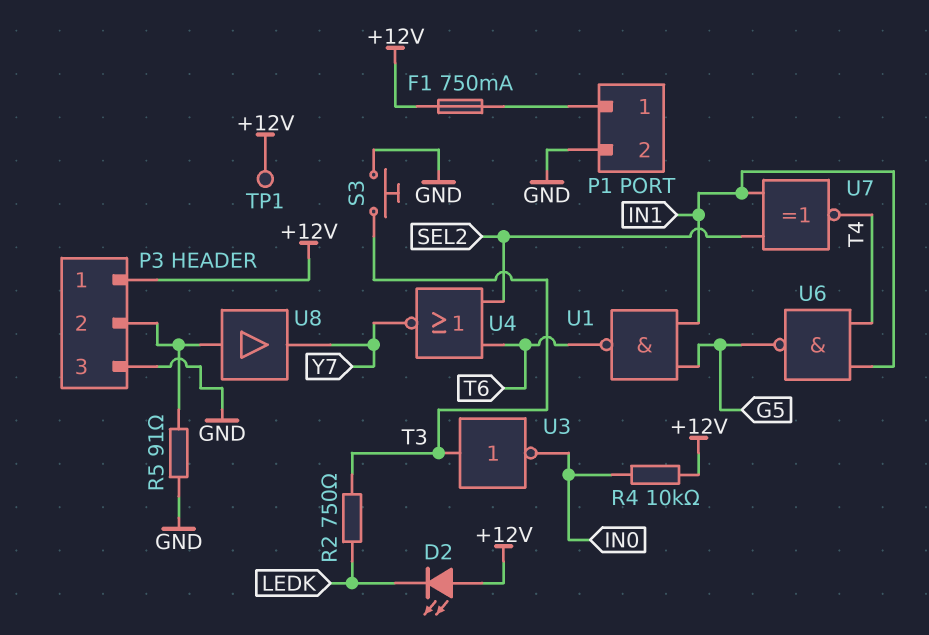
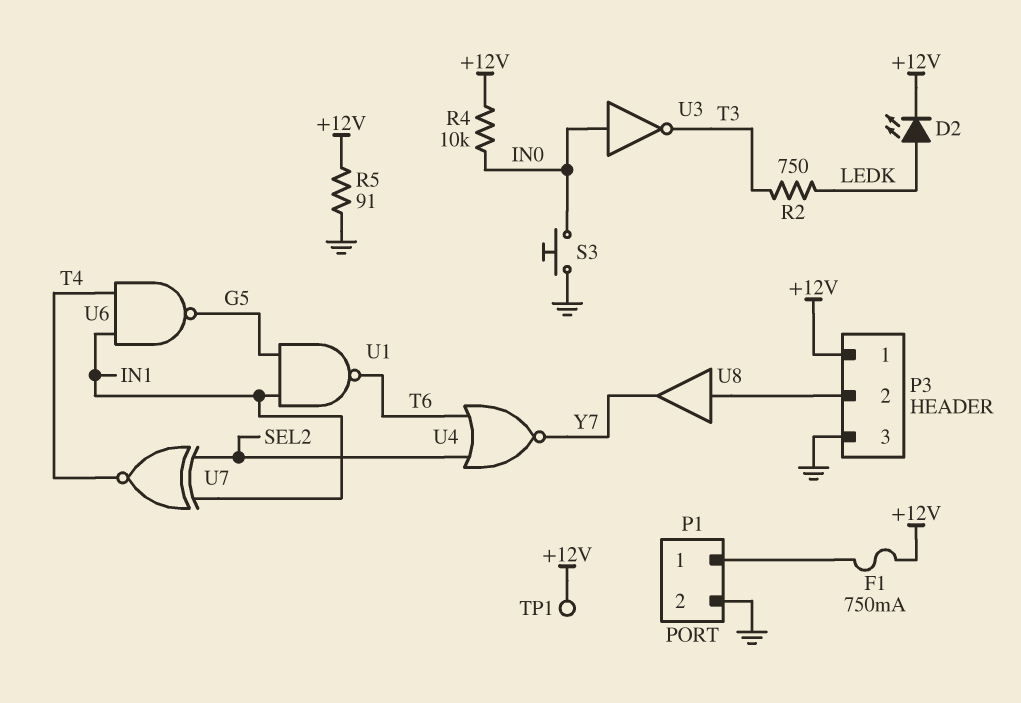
D2: LED (A +12V, K LEDK) -> LED (A LEDK, K +12V)
R5: 91 (GND, P3/2) -> 91 (+12V, GND)
S3: button (GND, T3) -> button (GND, IN0)
U3: NOT (in T3, out IN0) -> NOT (in IN0, out T3)

